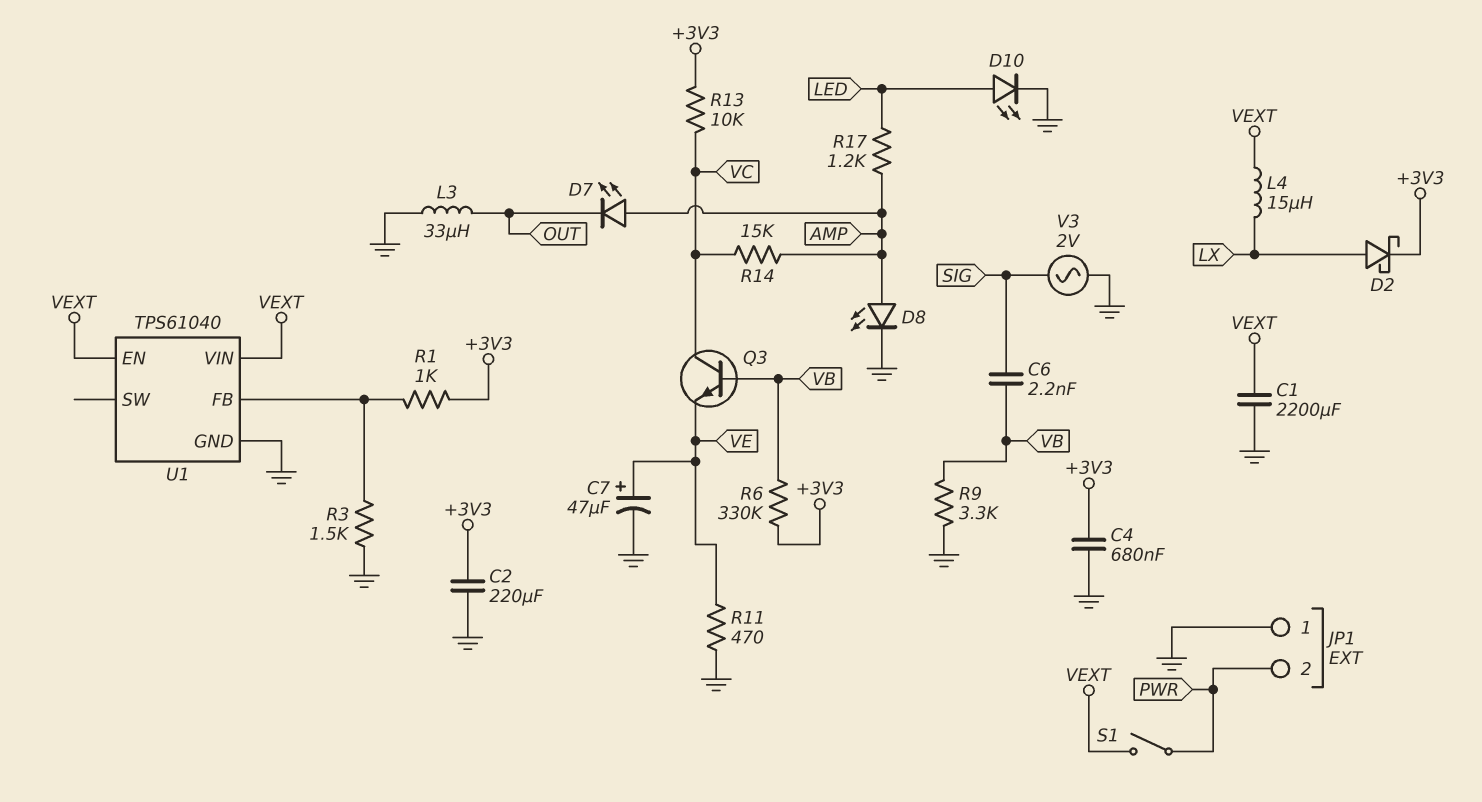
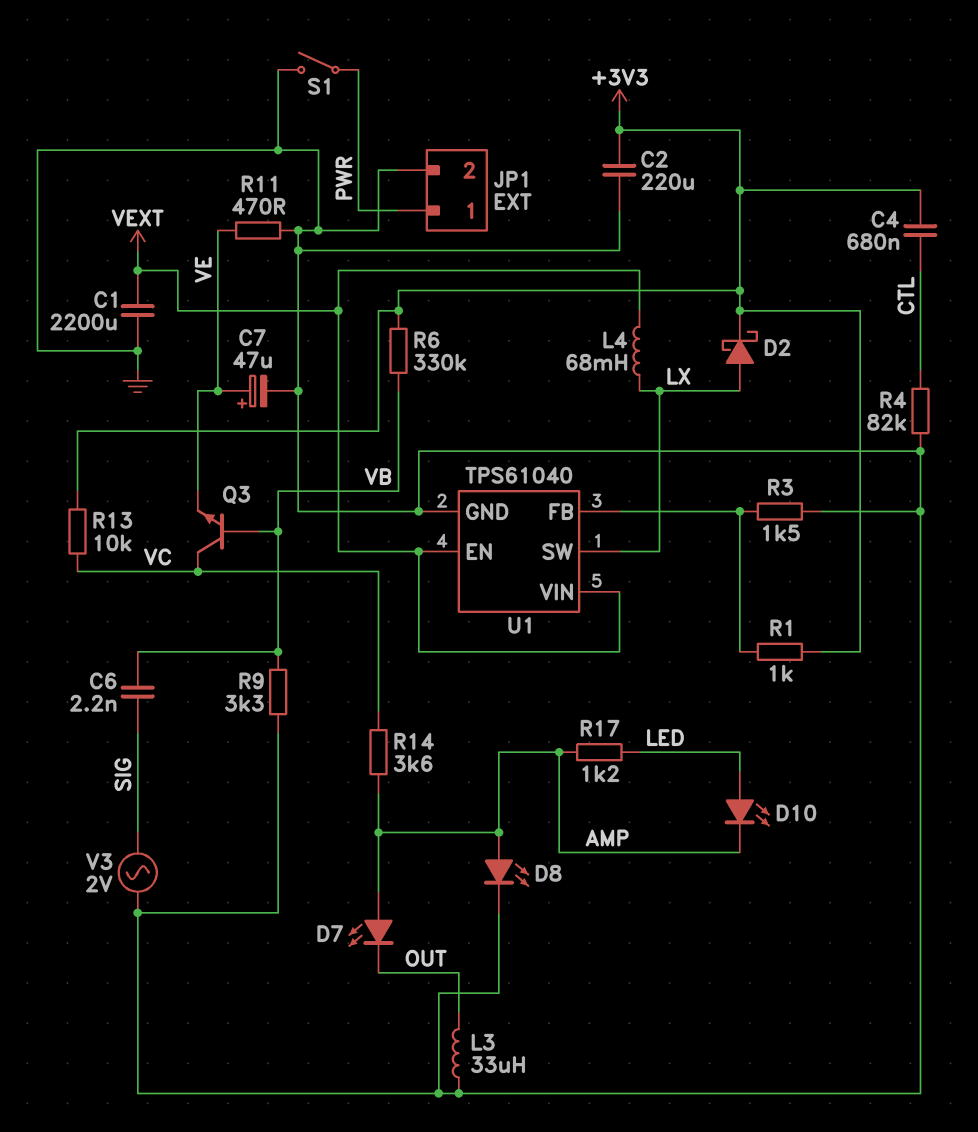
C4: 680nF (+3V3, GND) -> 680nF (+3V3, CTL)
D10: LED (A LED, K GND) -> LED (A LED, K AMP)
JP1 pin 1: GND -> PWR
JP1 pin 2: PWR -> GND
L4: 15uH (LX, VEXT) -> 68mH (LX, VEXT)
R4: none -> 82k (CTL, GND)
R14: 15k (AMP, VC) -> 3.6k (AMP, VC)
S1: switch (PWR, VEXT) -> switch (GND, PWR)
U1 pin SW: none -> LX

